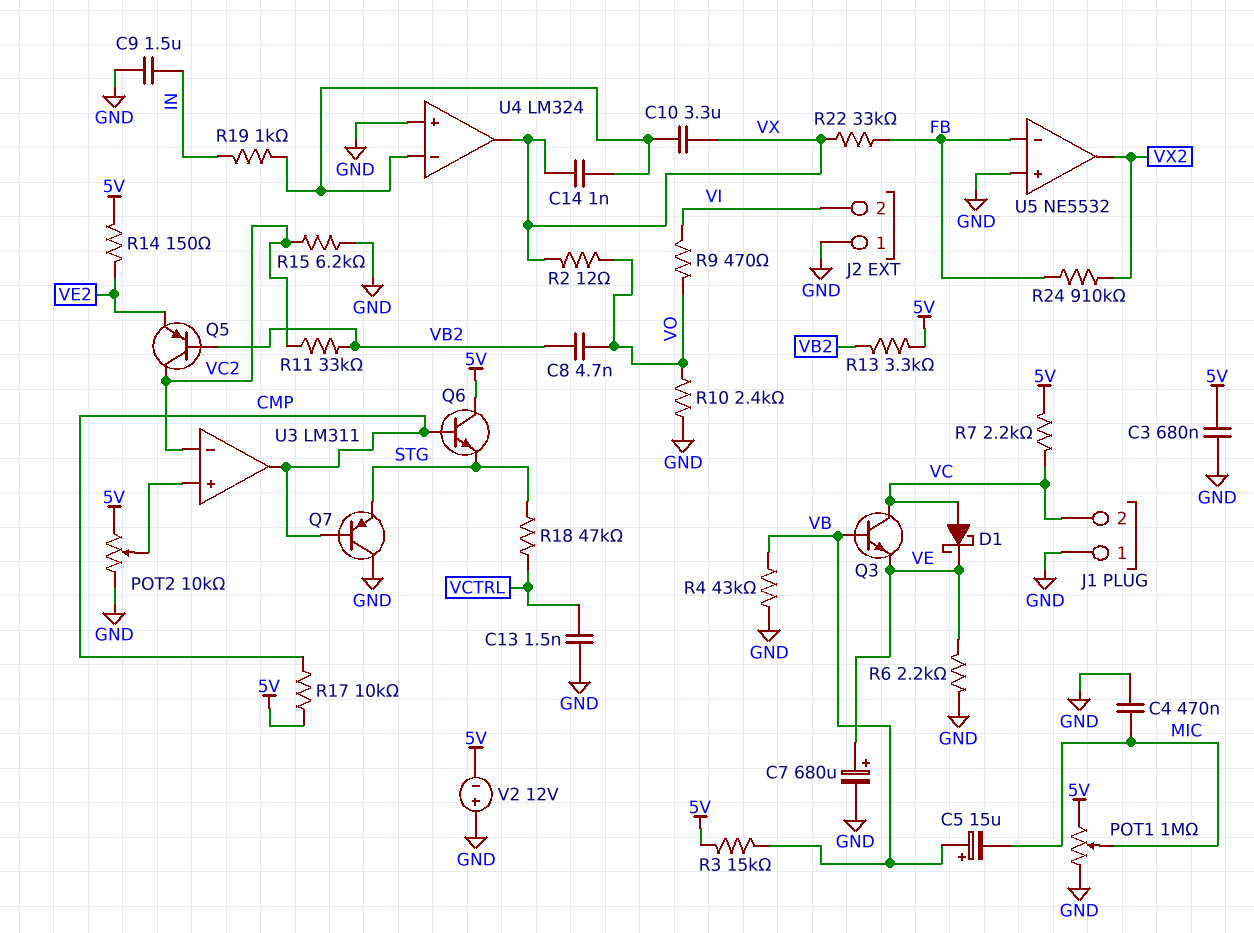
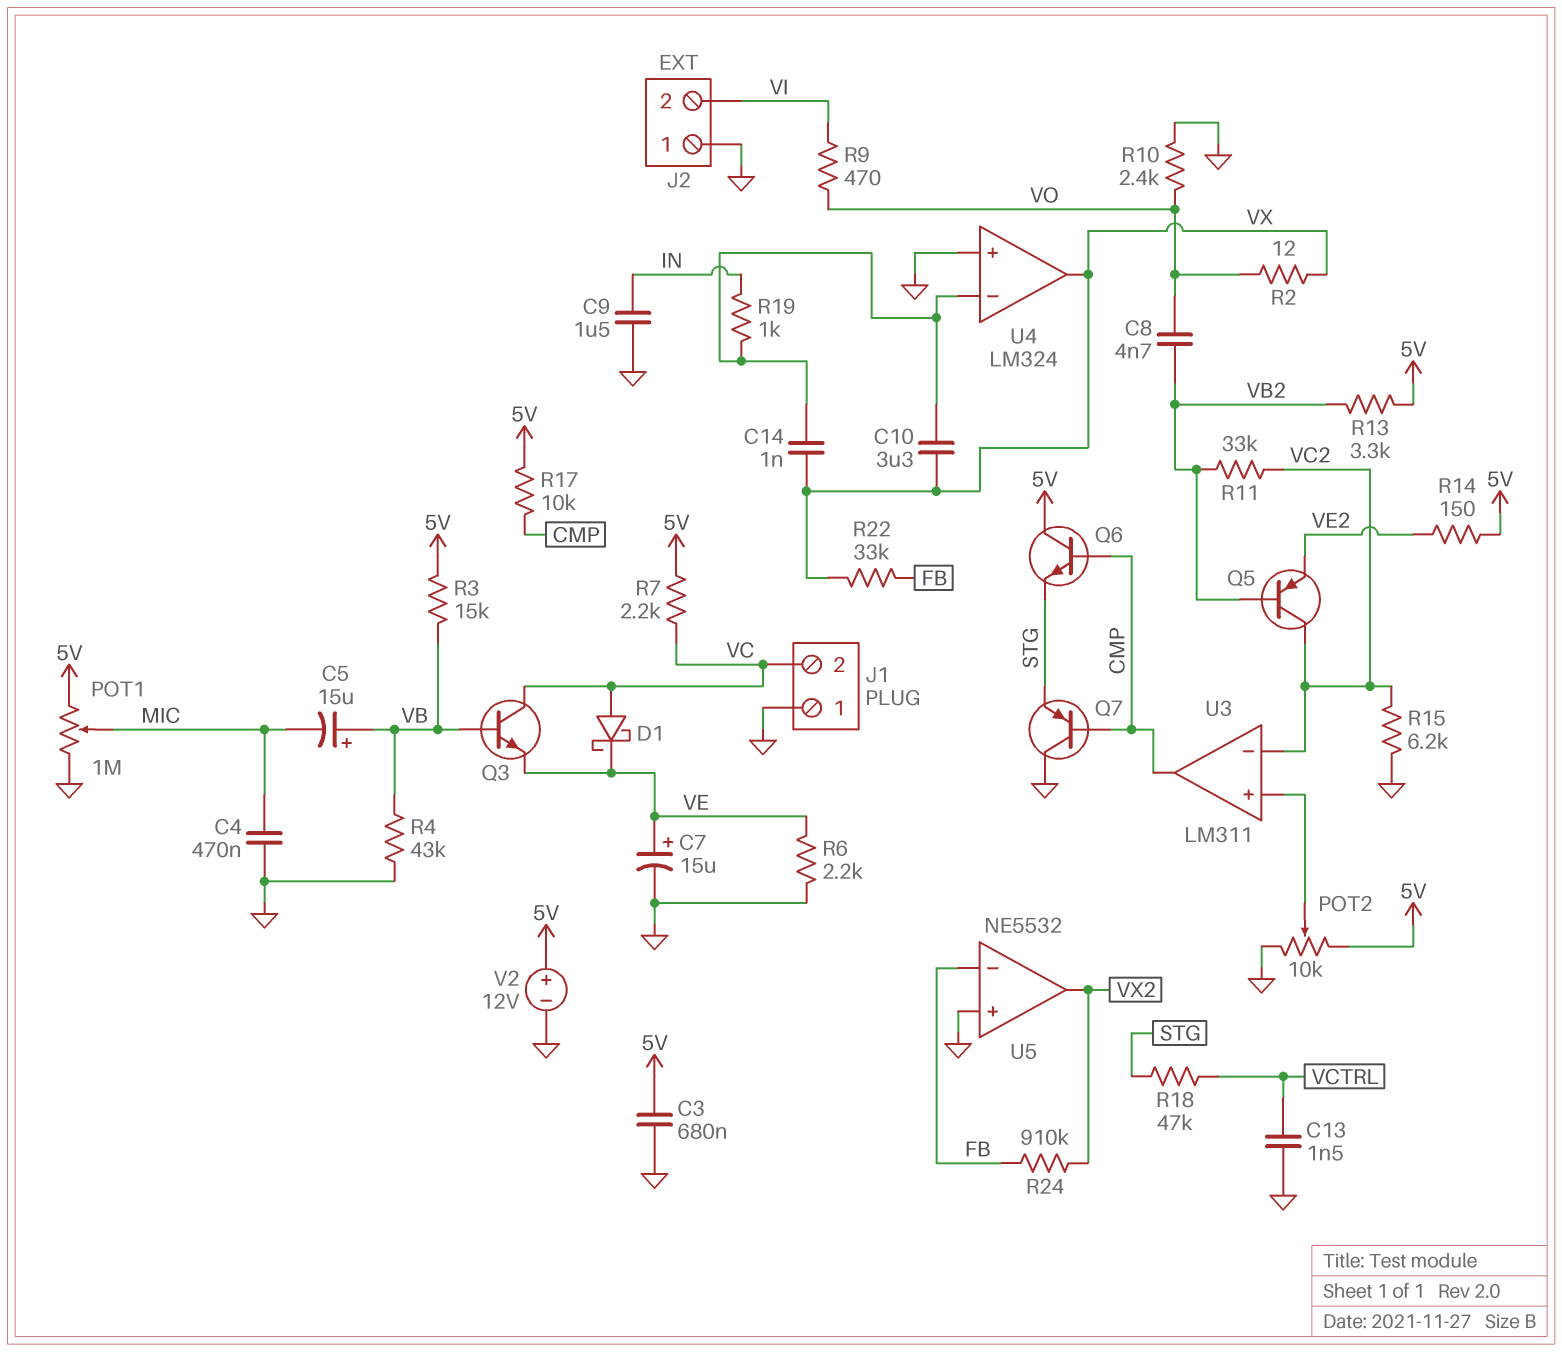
C7: 680uF (plus VE, minus GND) -> 15uF (plus VE, minus GND)
V2: 12V (plus GND, minus 5V) -> 12V (plus 5V, minus GND)

